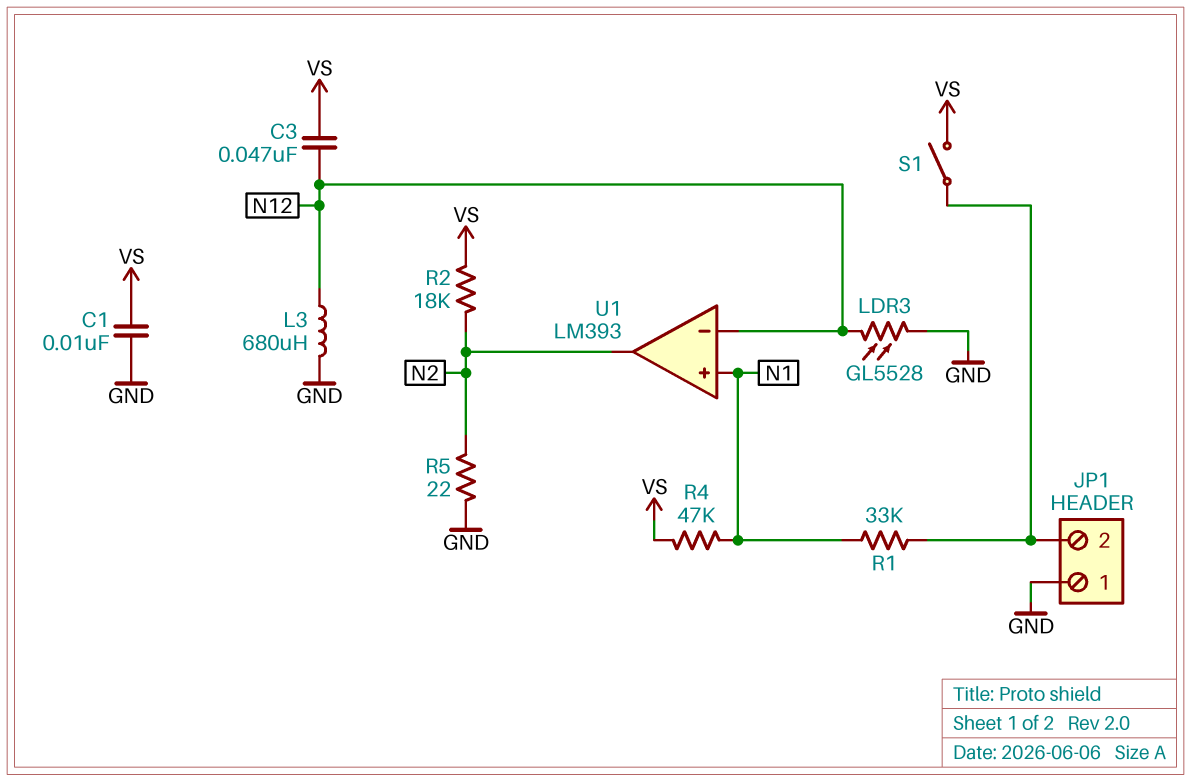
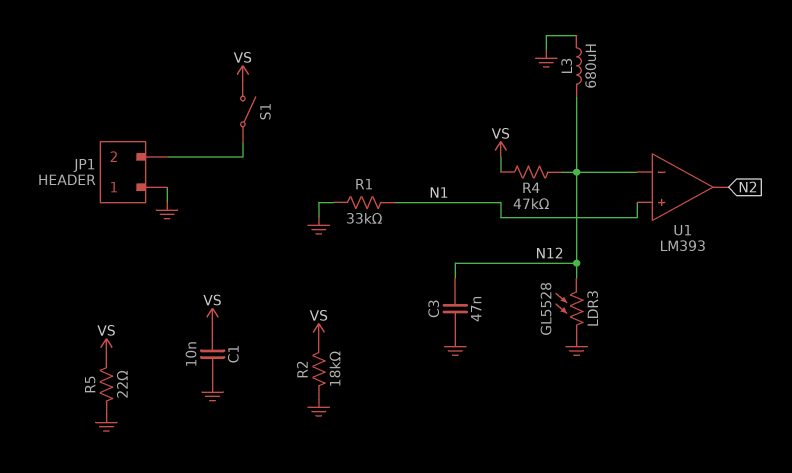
C3: 47nF (N12, VS) -> 47nF (GND, N12)
R1: 33k (JP1/2, N1) -> 33k (GND, N1)
R2: 18k (N2, VS) -> 18k (GND, VS)
R4: 47k (N1, VS) -> 47k (N12, VS)
R5: 22 (GND, N2) -> 22 (GND, VS)

